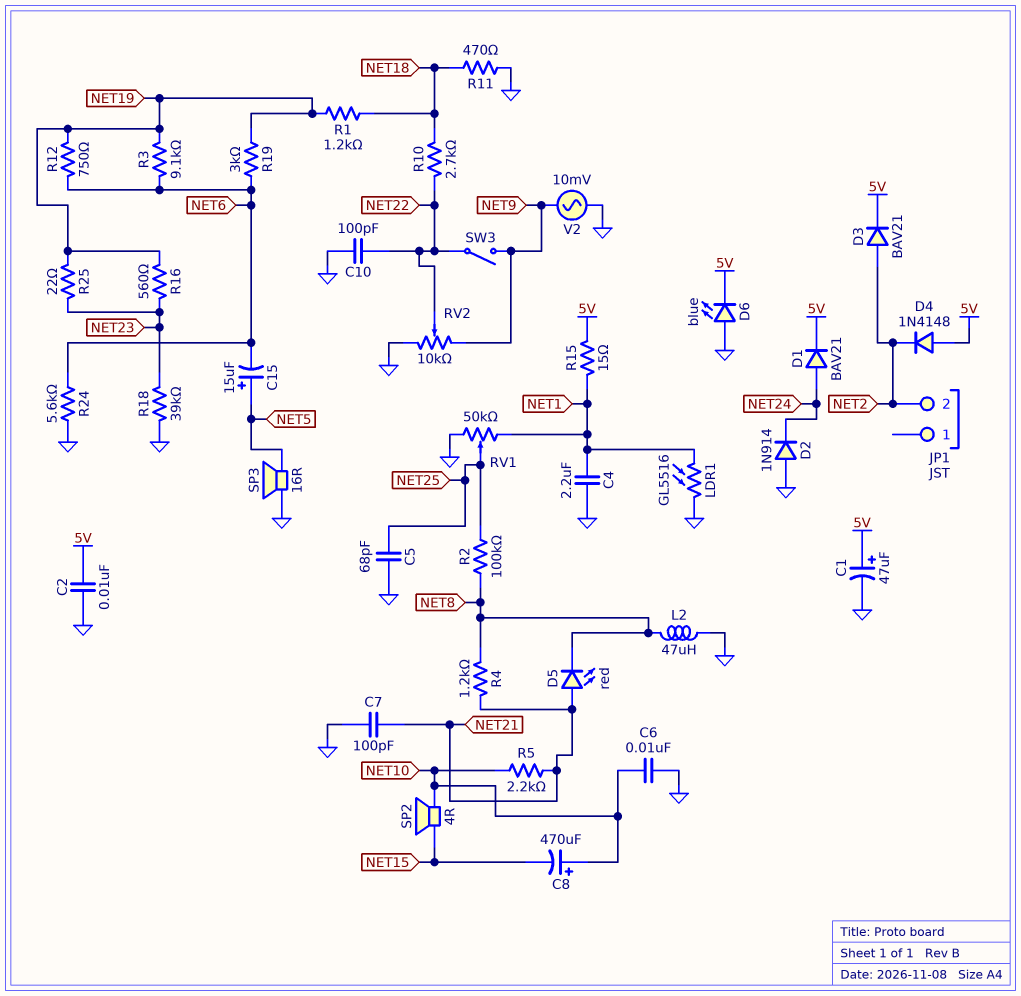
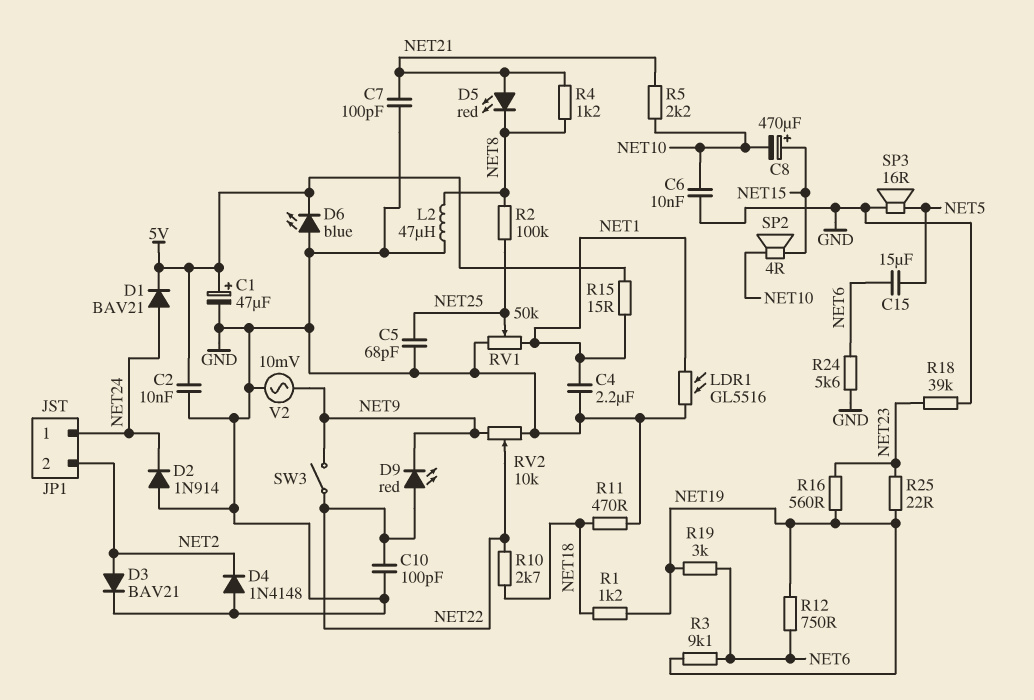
C8: 470uF (plus NET10, minus NET15) -> 470uF (plus NET15, minus NET10)
C15: 15uF (plus NET5, minus NET6) -> 15uF (NET5, NET6)
D3: diode BAV21 (A NET2, K 5V) -> diode BAV21 (A NET2, K GND)
D4: diode 1N4148 (A 5V, K NET2) -> diode 1N4148 (A GND, K NET2)
D9: none -> LED red (A NET22, K NET9)
JP1 pin 1: none -> NET24

